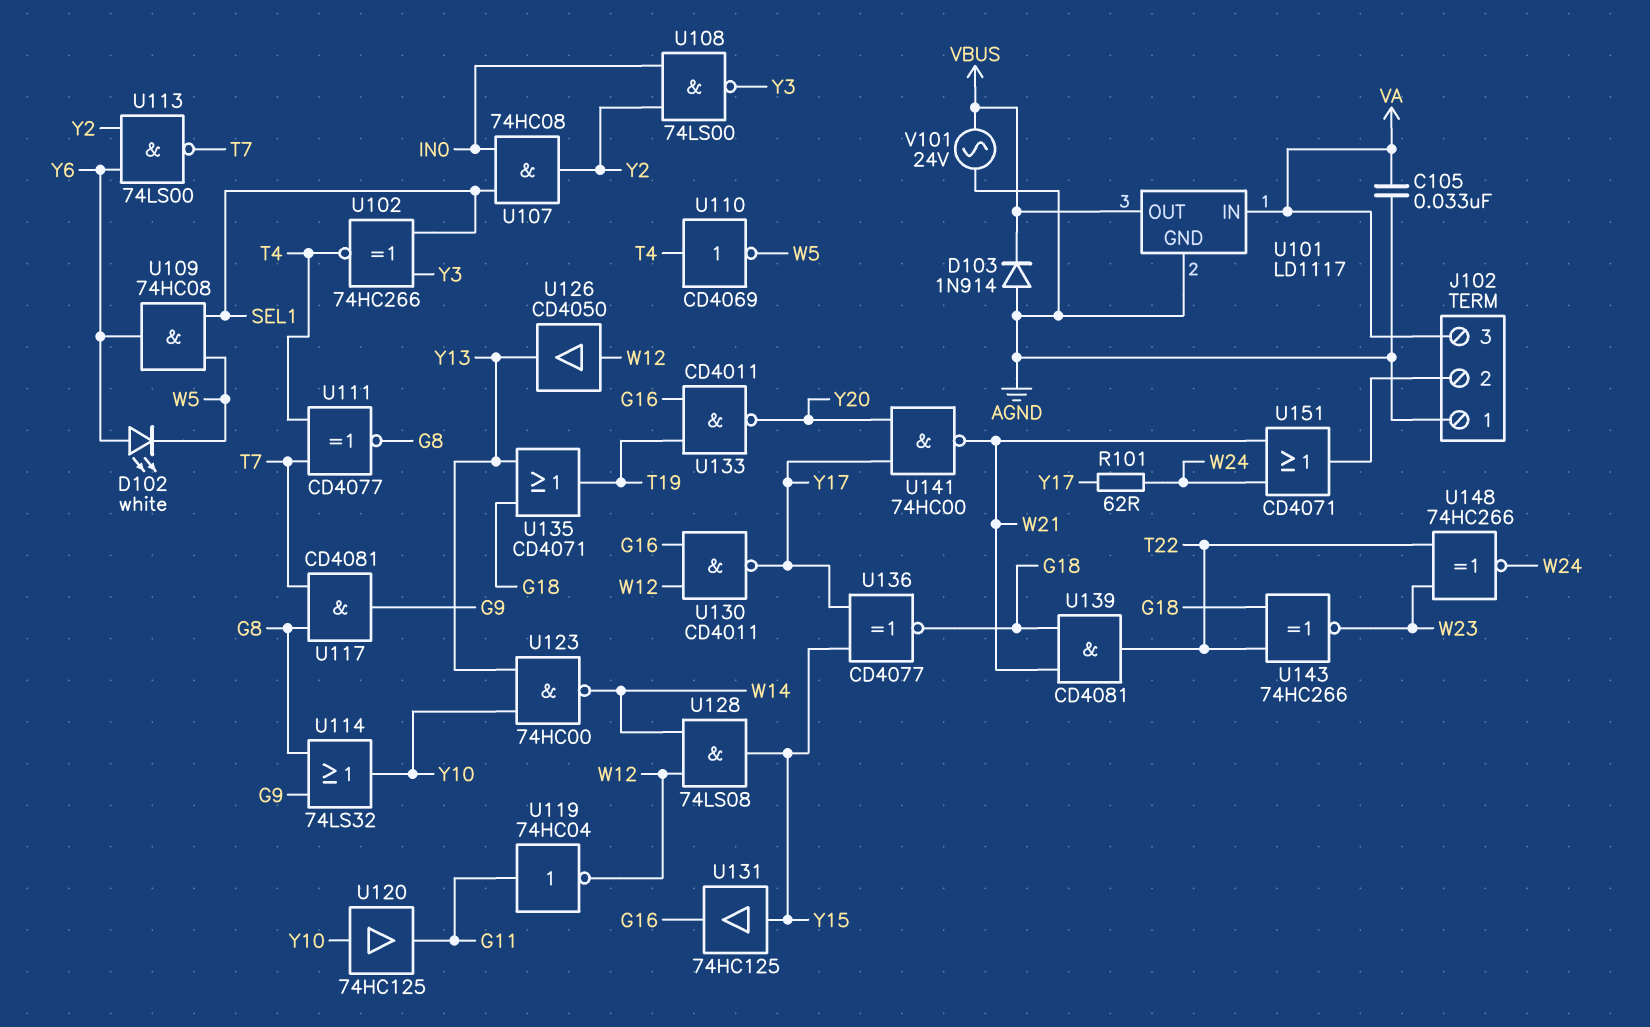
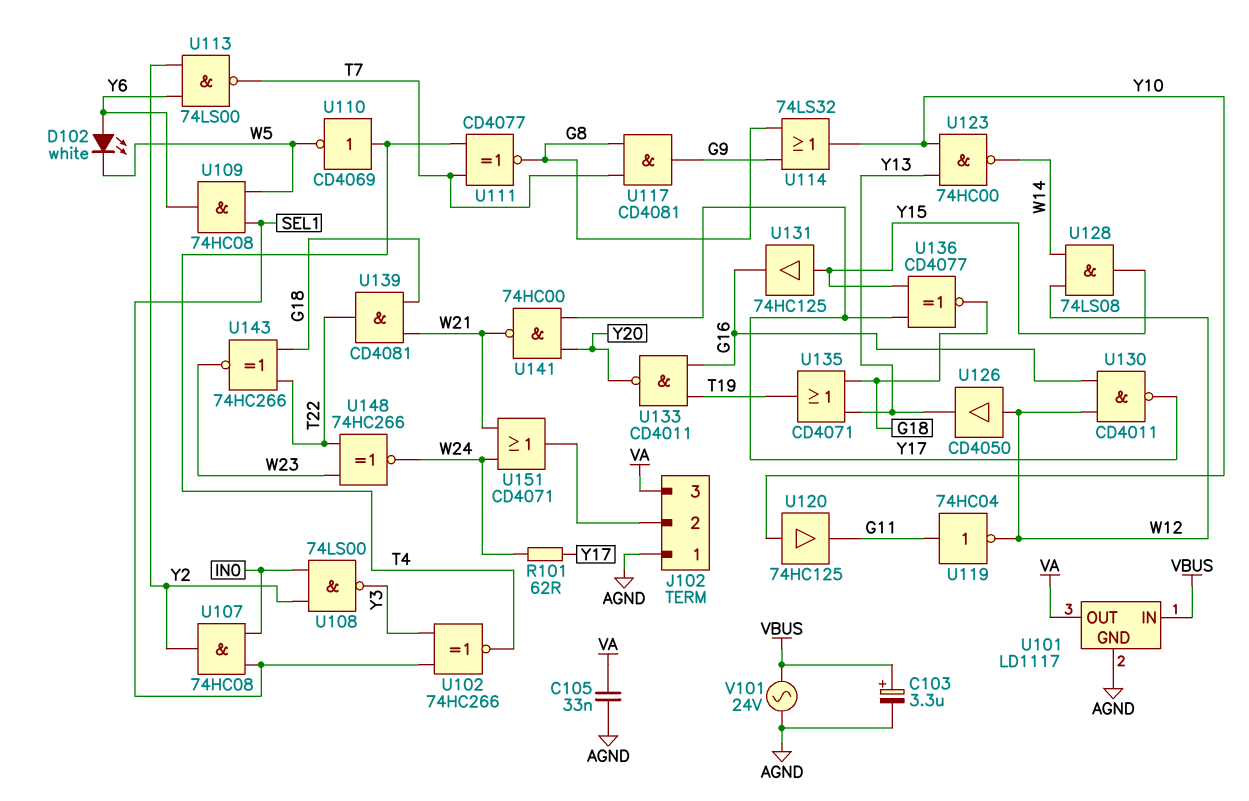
C103: none -> 3.3uF (plus VBUS, minus AGND)
D103: diode 1N914 (A AGND, K VBUS) -> none
U101 pin IN: VA -> VBUS
U101 pin OUT: VBUS -> VA

